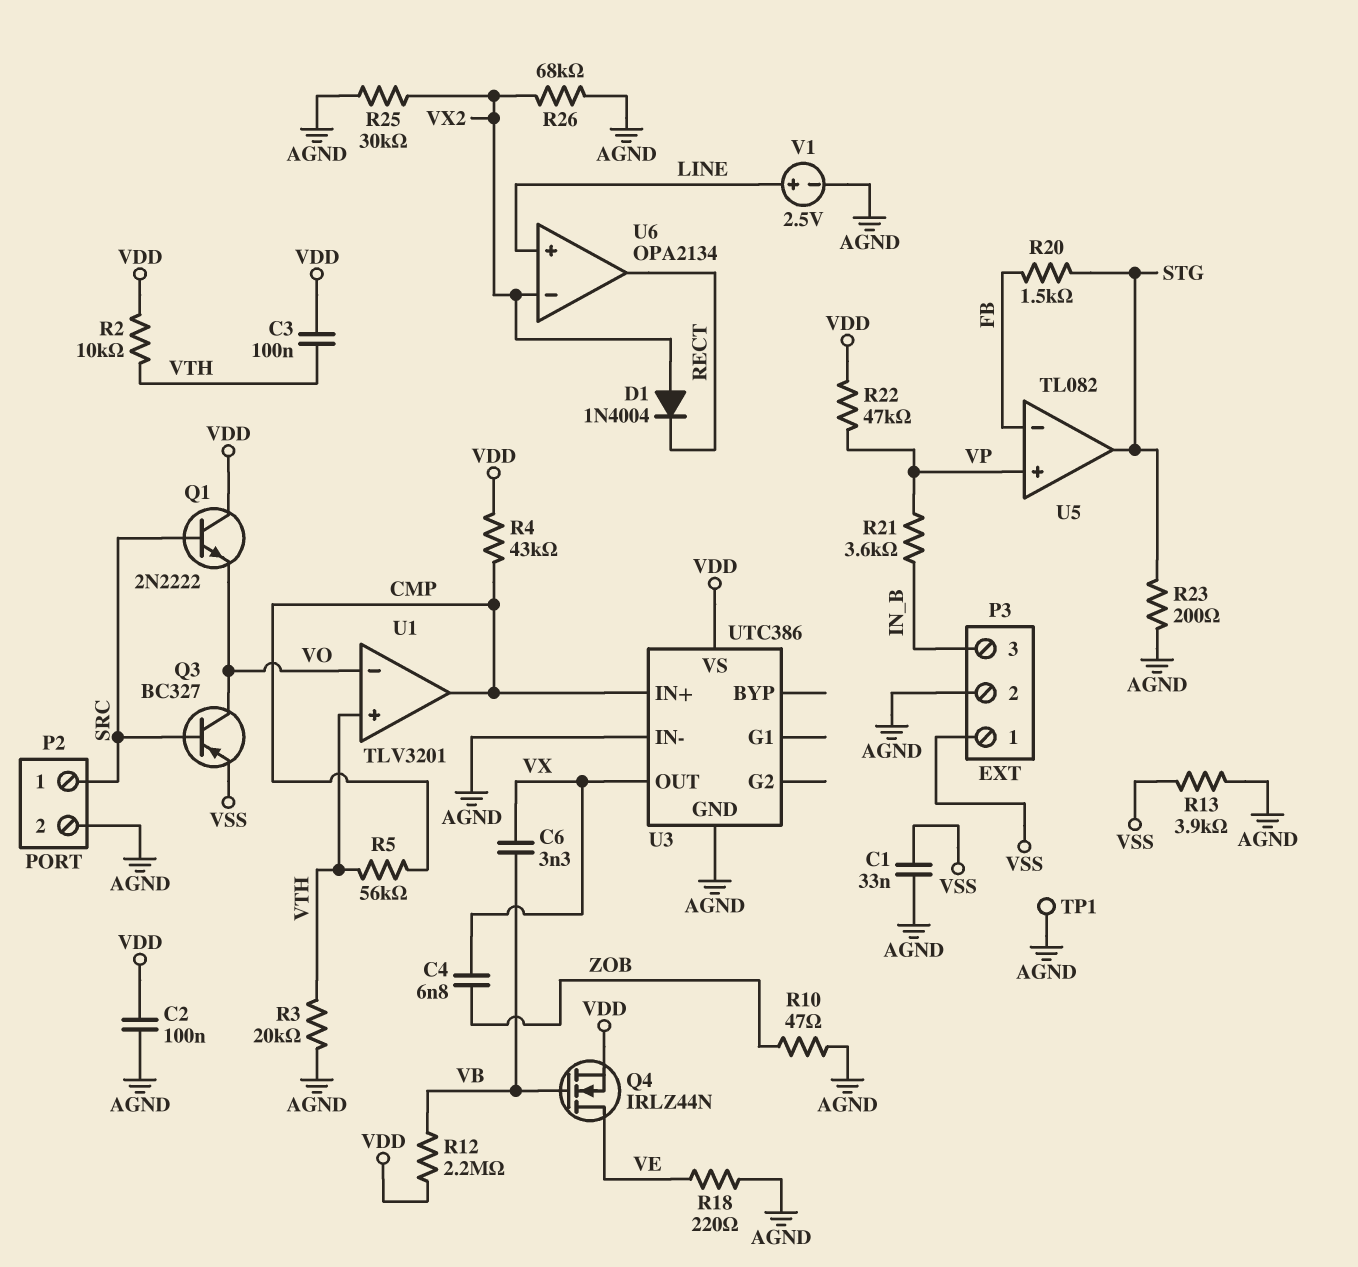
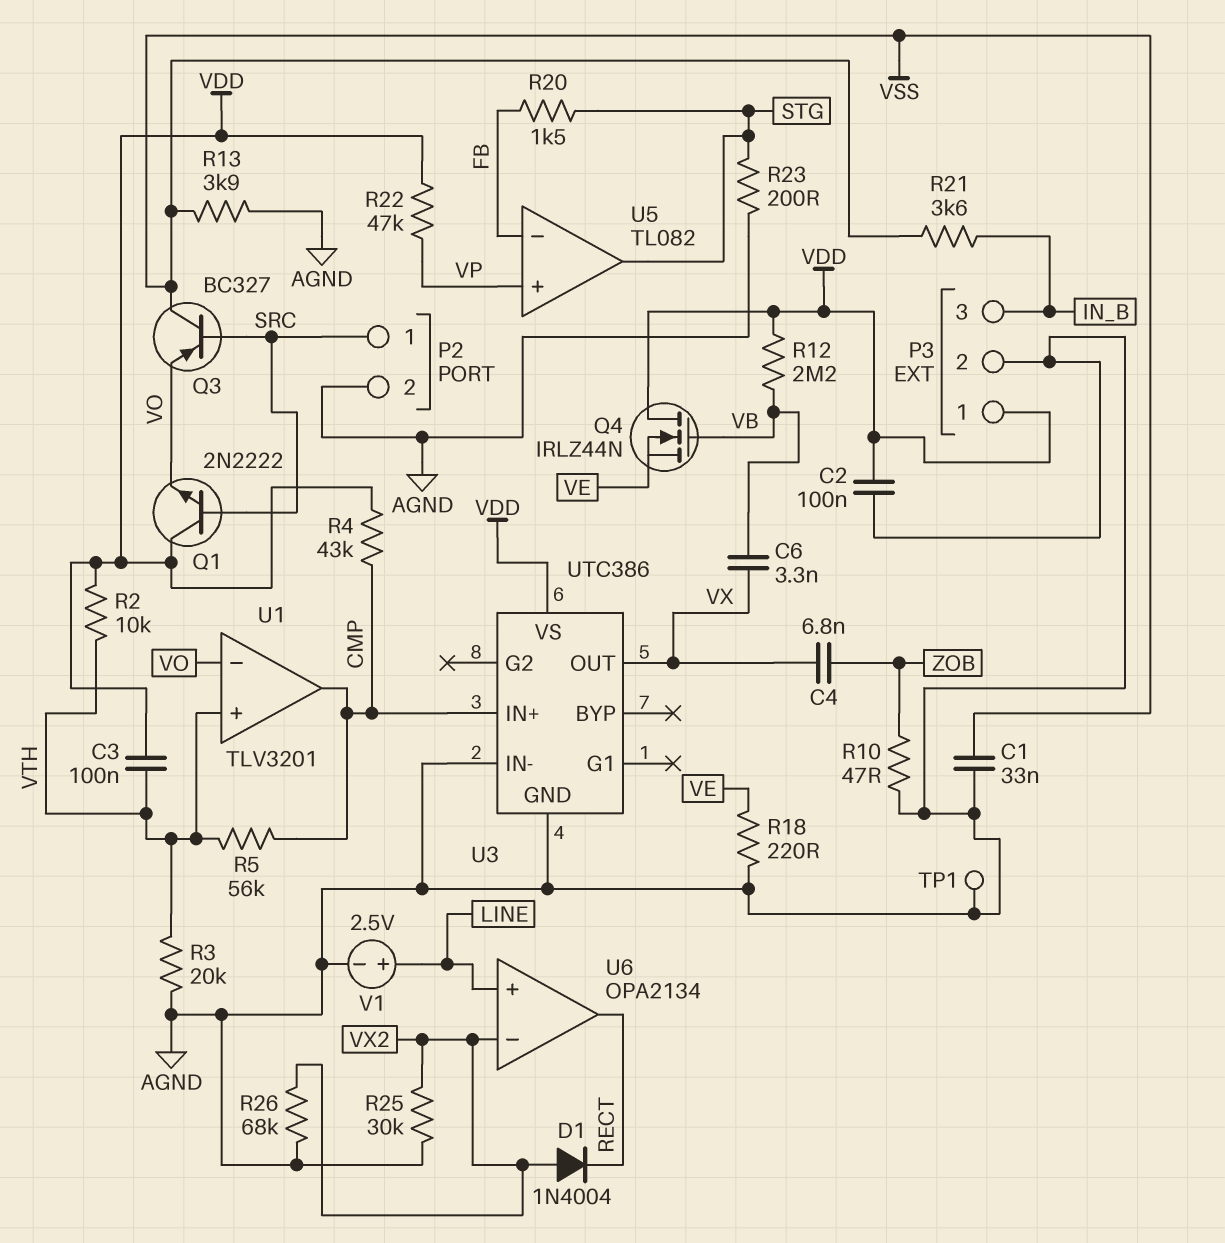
P3 pin 1: VSS -> VDD
Q3: PNP BC327 (B SRC, C VO, E VSS) -> PNP BC327 (B SRC, C VSS, E VO)
Q4: NMOS IRLZ44N (G VB, D VE, S VDD) -> NMOS IRLZ44N (G VB, D VDD, S VE)
R21: 3.6k (IN_B, VP) -> 3.6k (IN_B, VSS)

